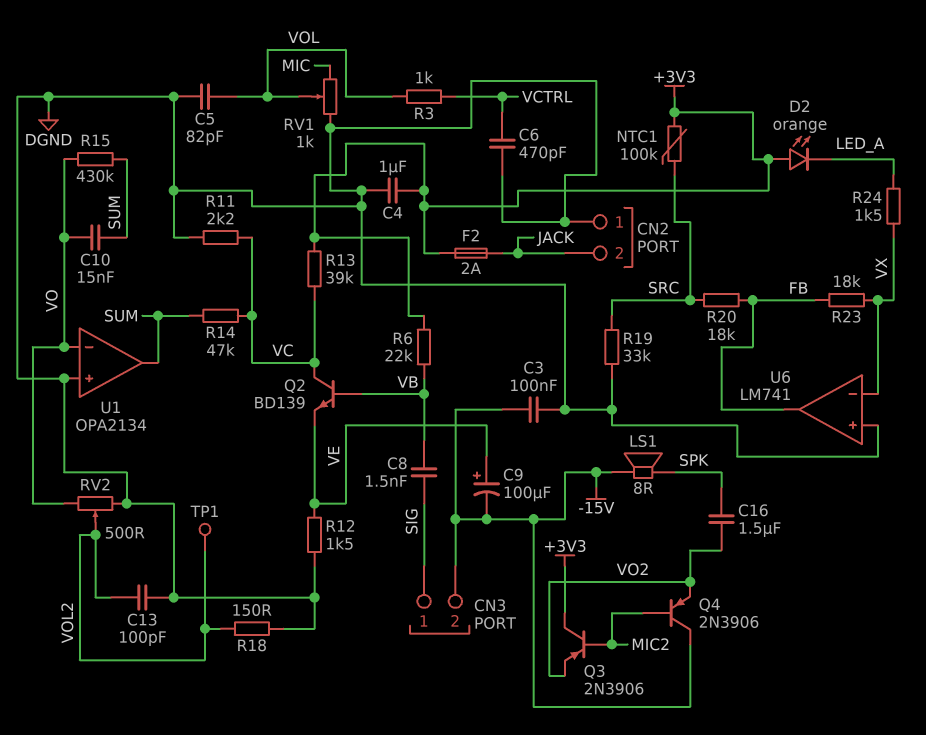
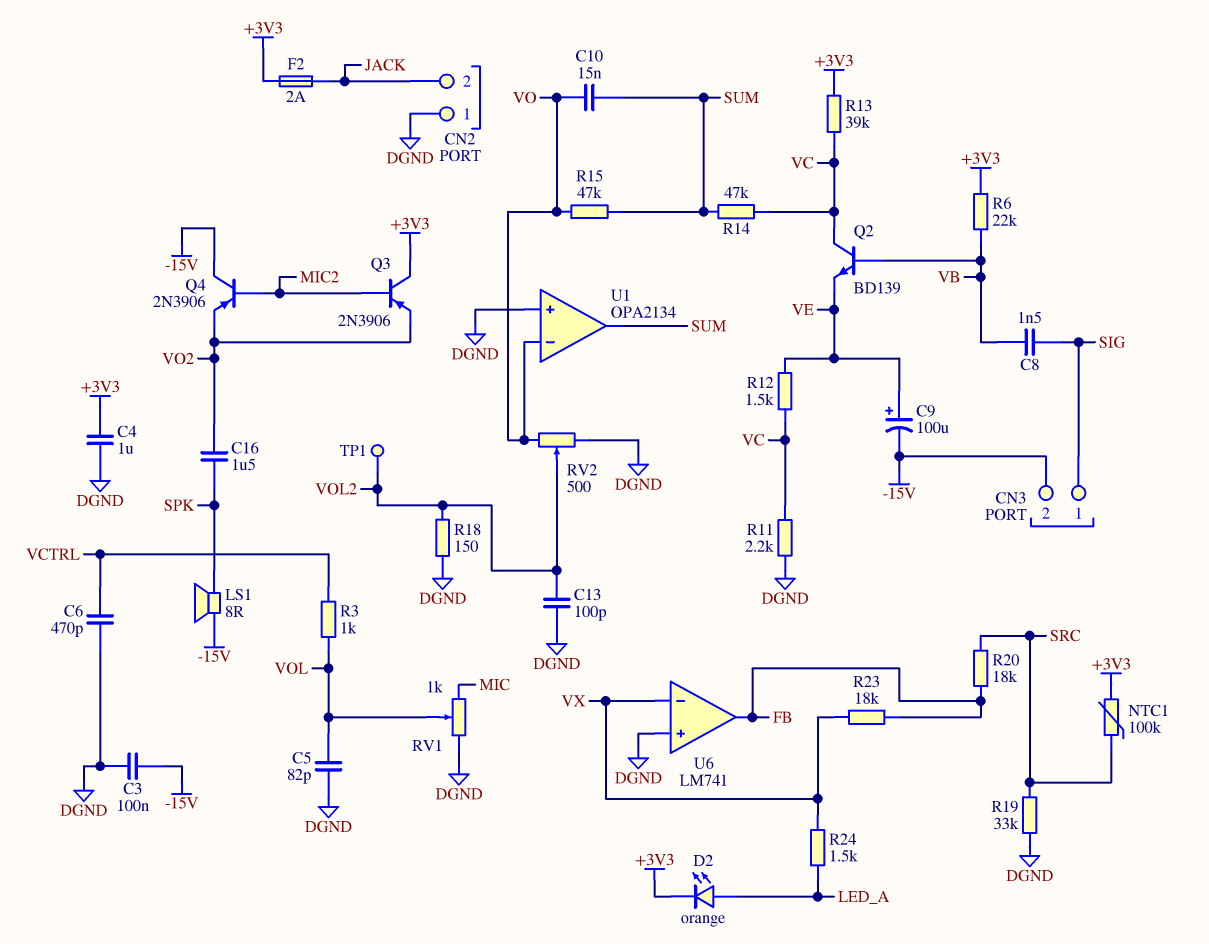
D2: LED orange (A +3V3, K LED_A) -> LED orange (A LED_A, K +3V3)
R12: 1.5k (DGND, VE) -> 1.5k (VC, VE)
R15: 430k (SUM, VO) -> 47k (SUM, VO)

